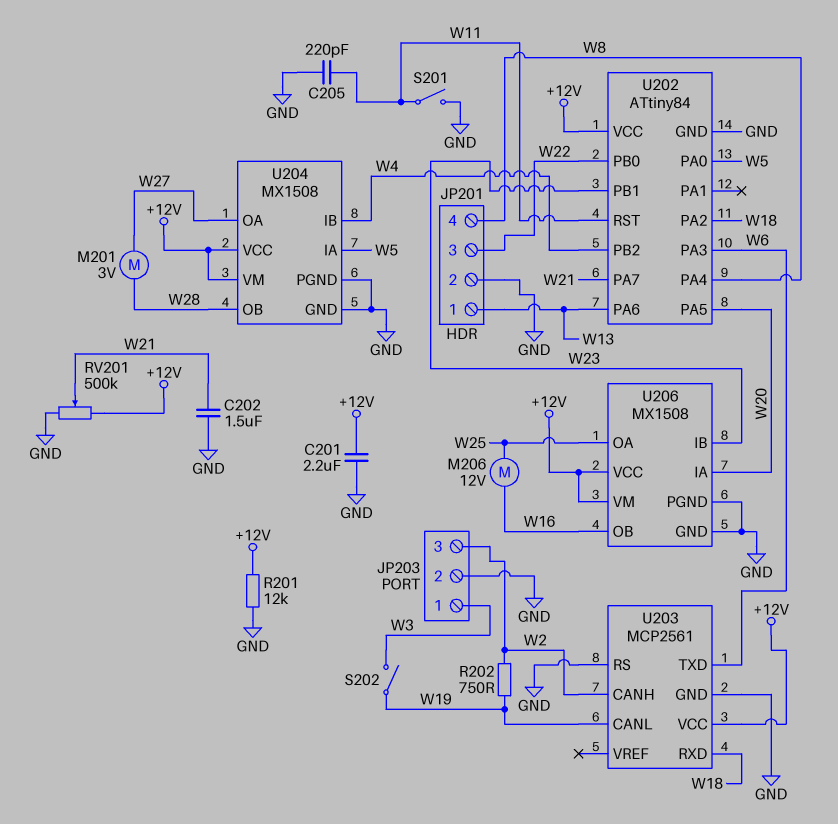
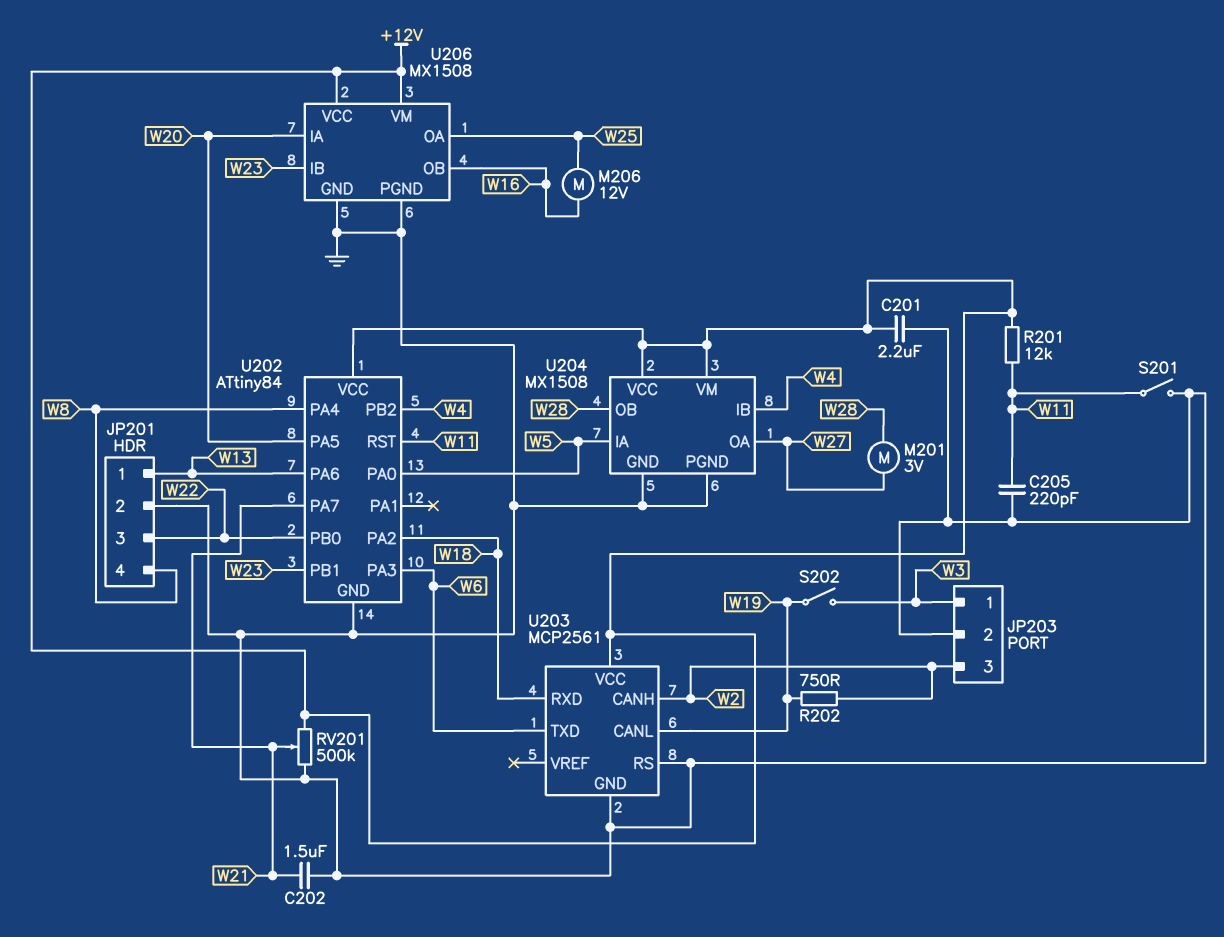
R201: 12k (+12V, GND) -> 12k (+12V, W11)

